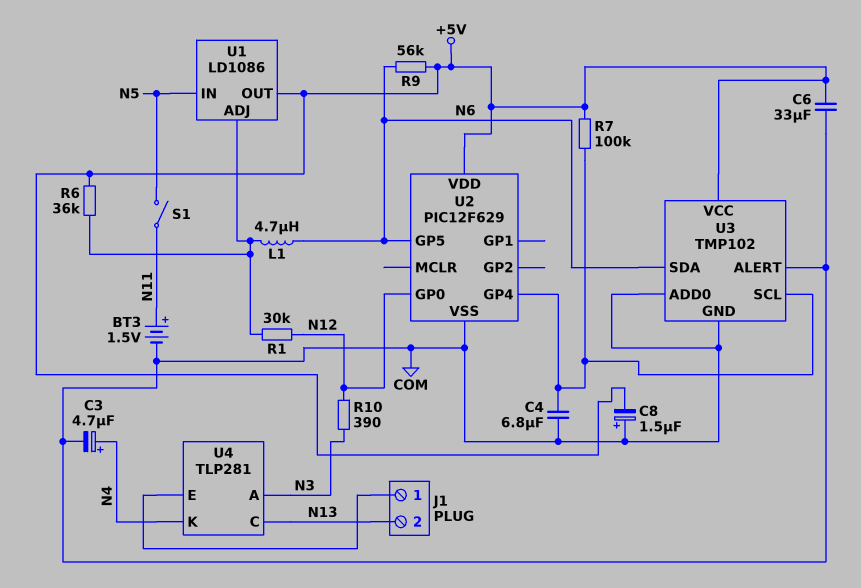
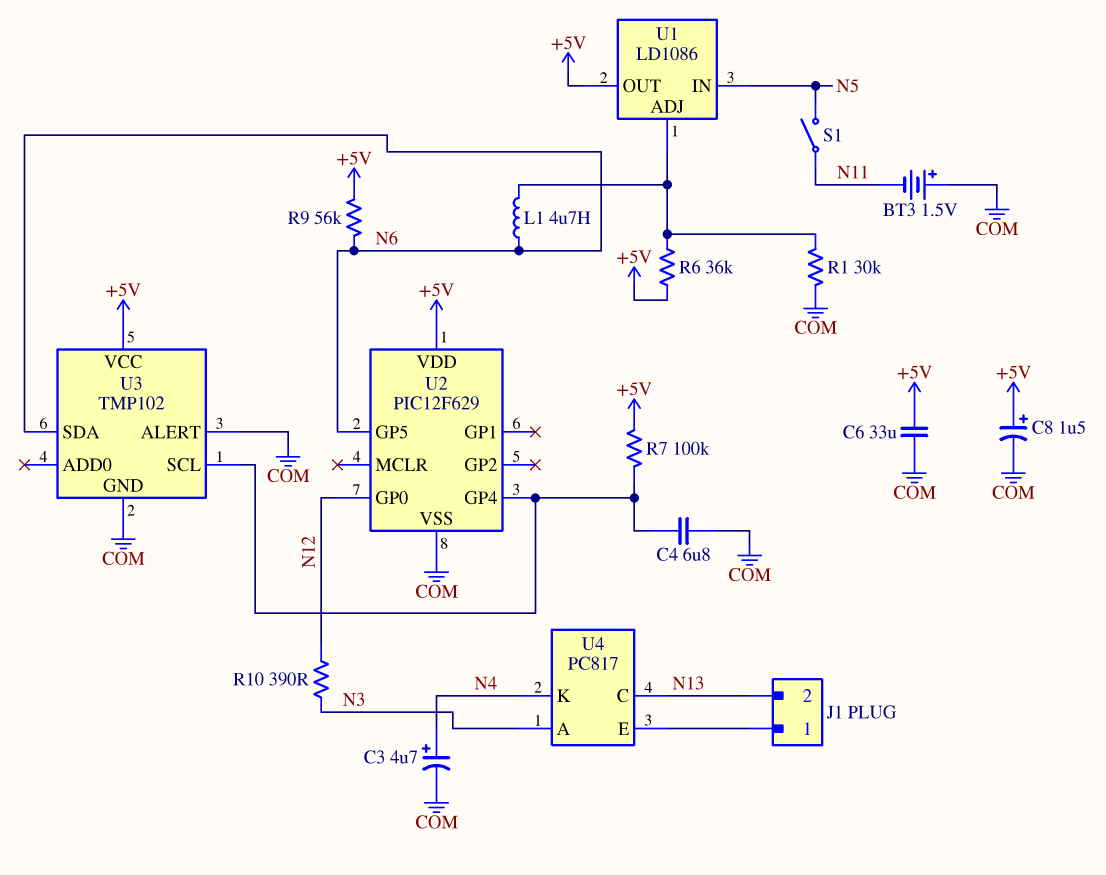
BT3: 1.5V (plus N11, minus COM) -> 1.5V (plus COM, minus N11)
C8: 1.5uF (plus COM, minus +5V) -> 1.5uF (plus +5V, minus COM)
R1: 30k (N12, U1/ADJ) -> 30k (COM, U1/ADJ)
U3 pin ADD0: COM -> none
U4: TLP281 -> PC817

